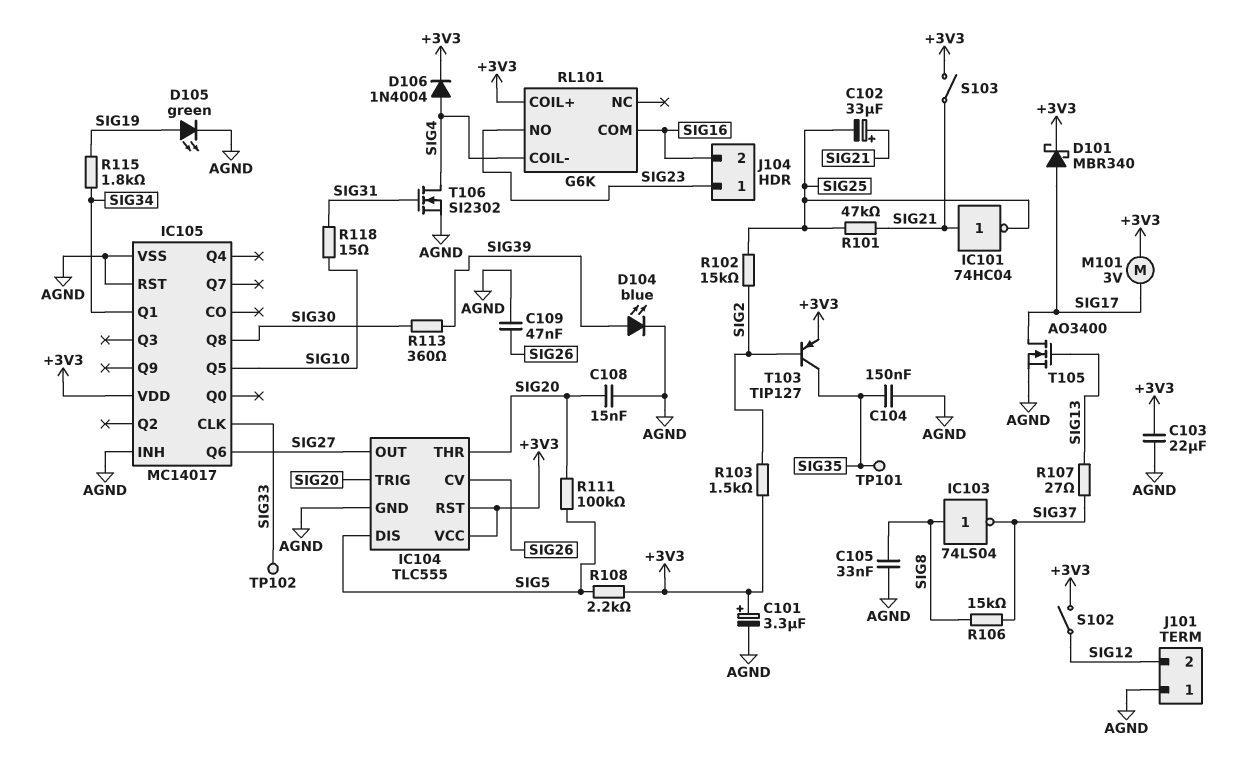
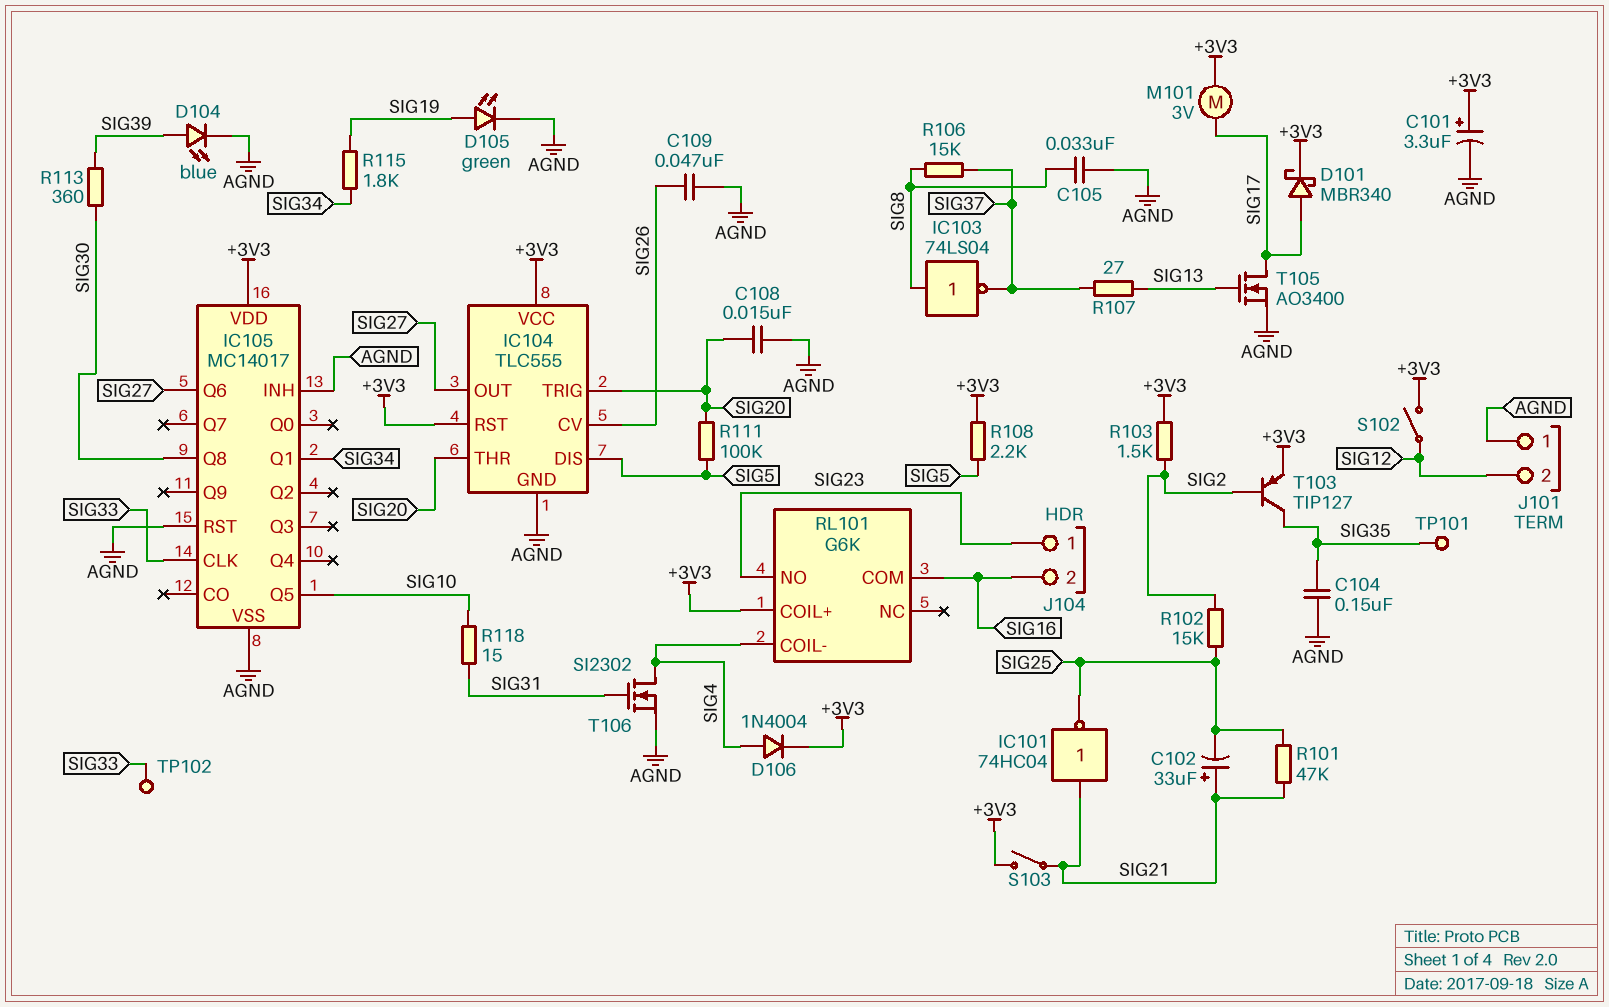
C103: 22uF (+3V3, AGND) -> none

